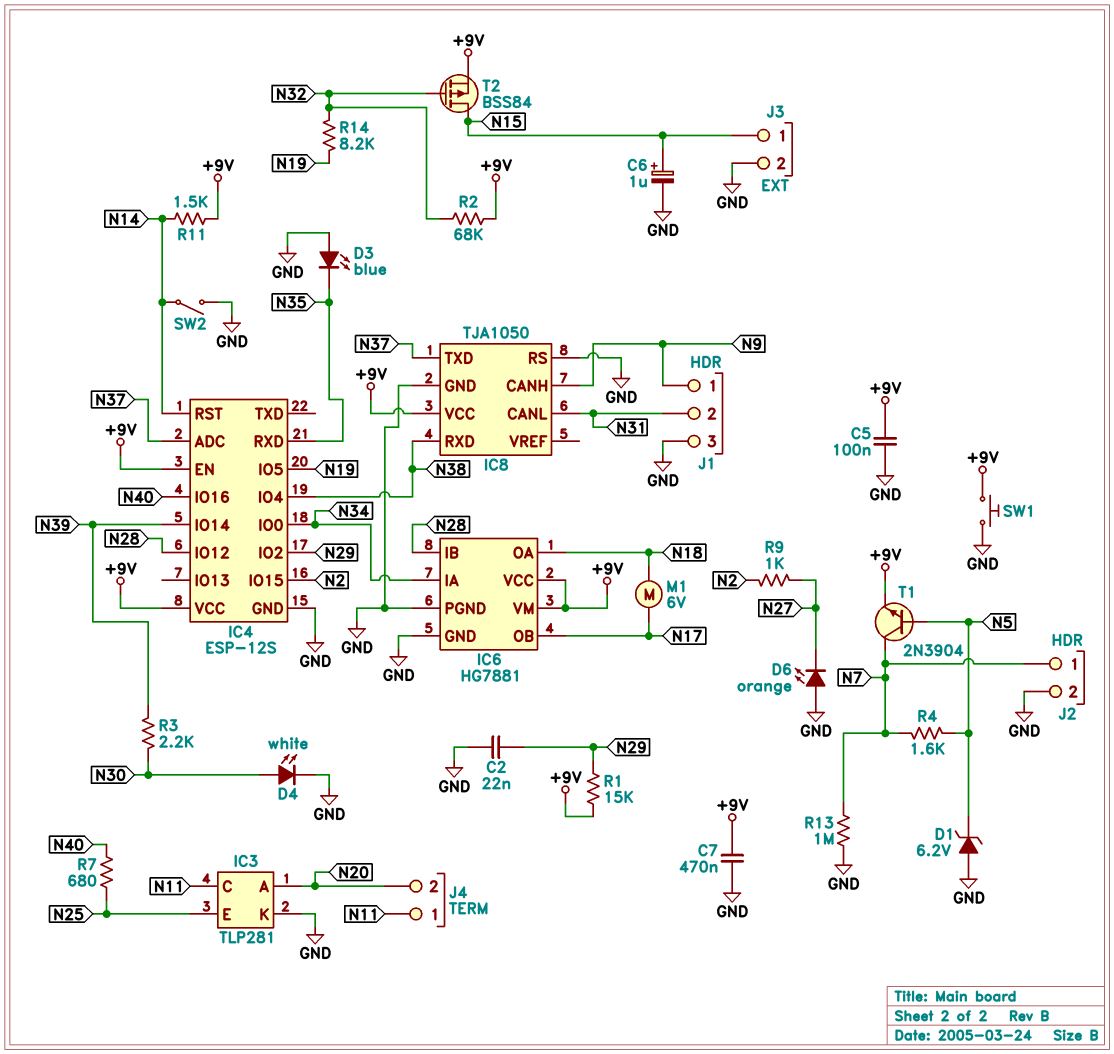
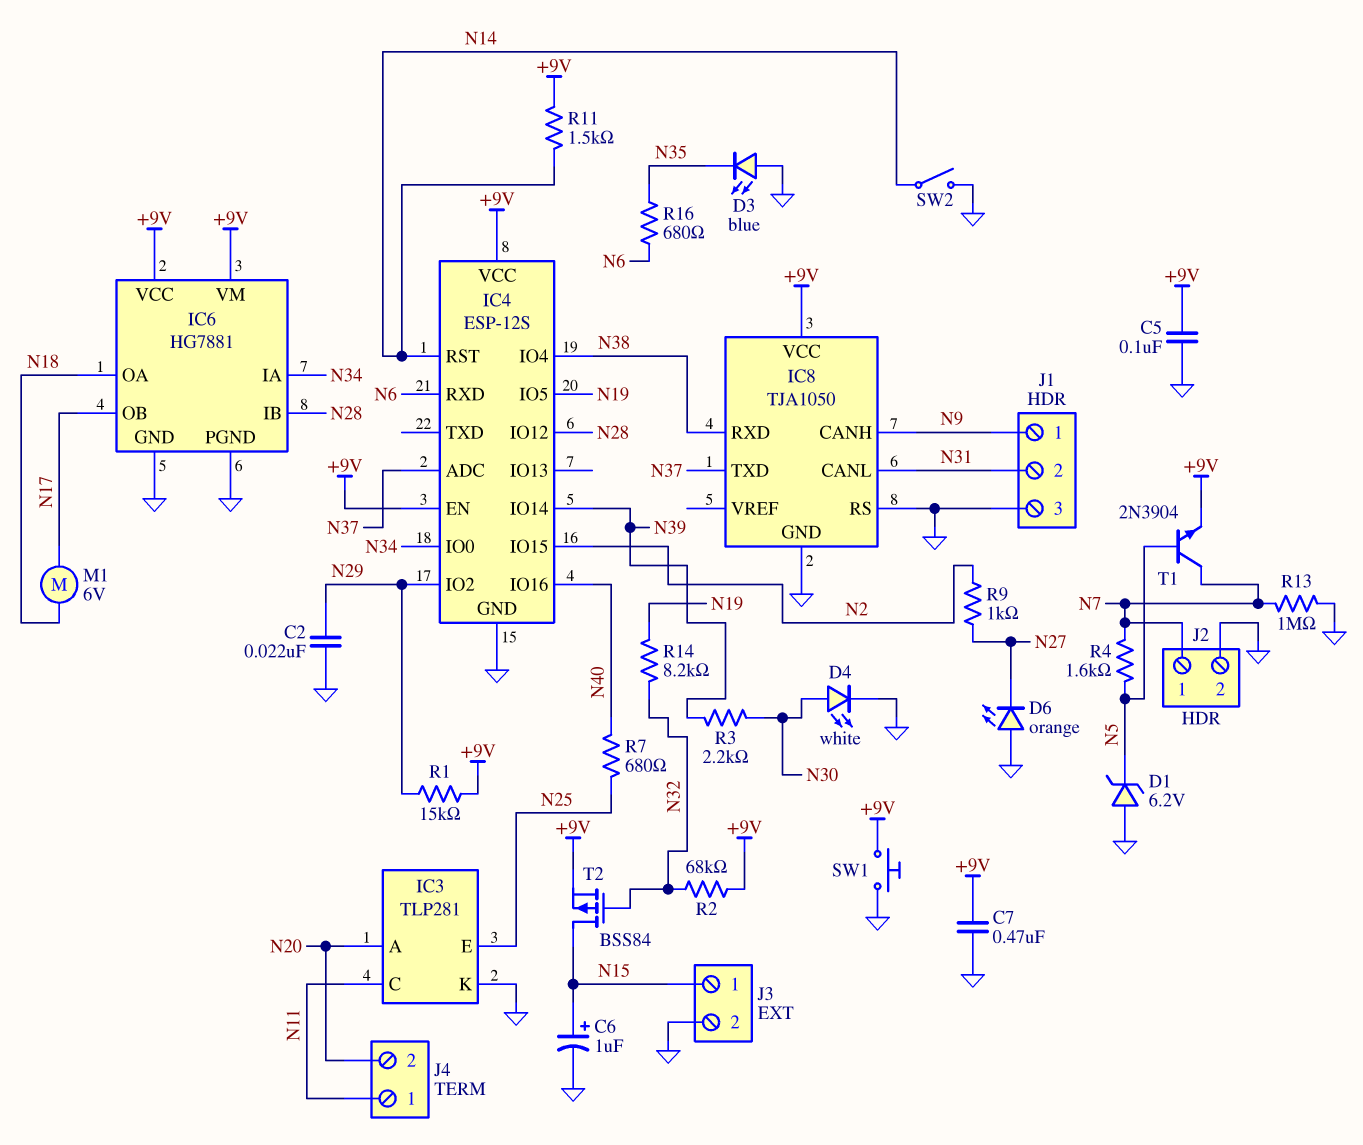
IC4 pin RXD: N35 -> N6
R16: none -> 680 (N6, N35)

